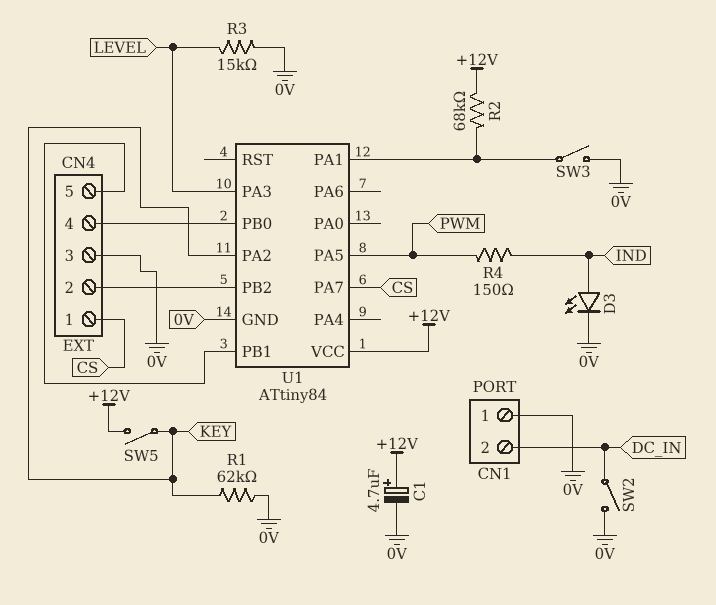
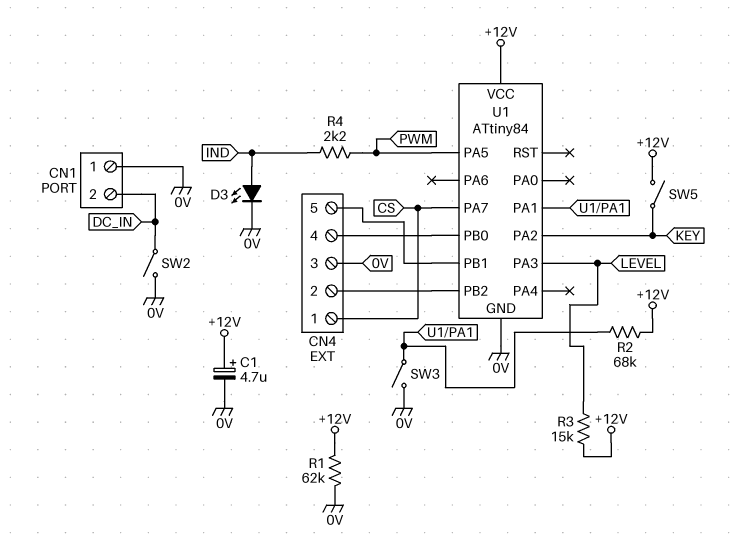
R1: 62k (0V, KEY) -> 62k (+12V, 0V)
R3: 15k (0V, LEVEL) -> 15k (+12V, LEVEL)
R4: 150 (IND, PWM) -> 2.2k (IND, PWM)

